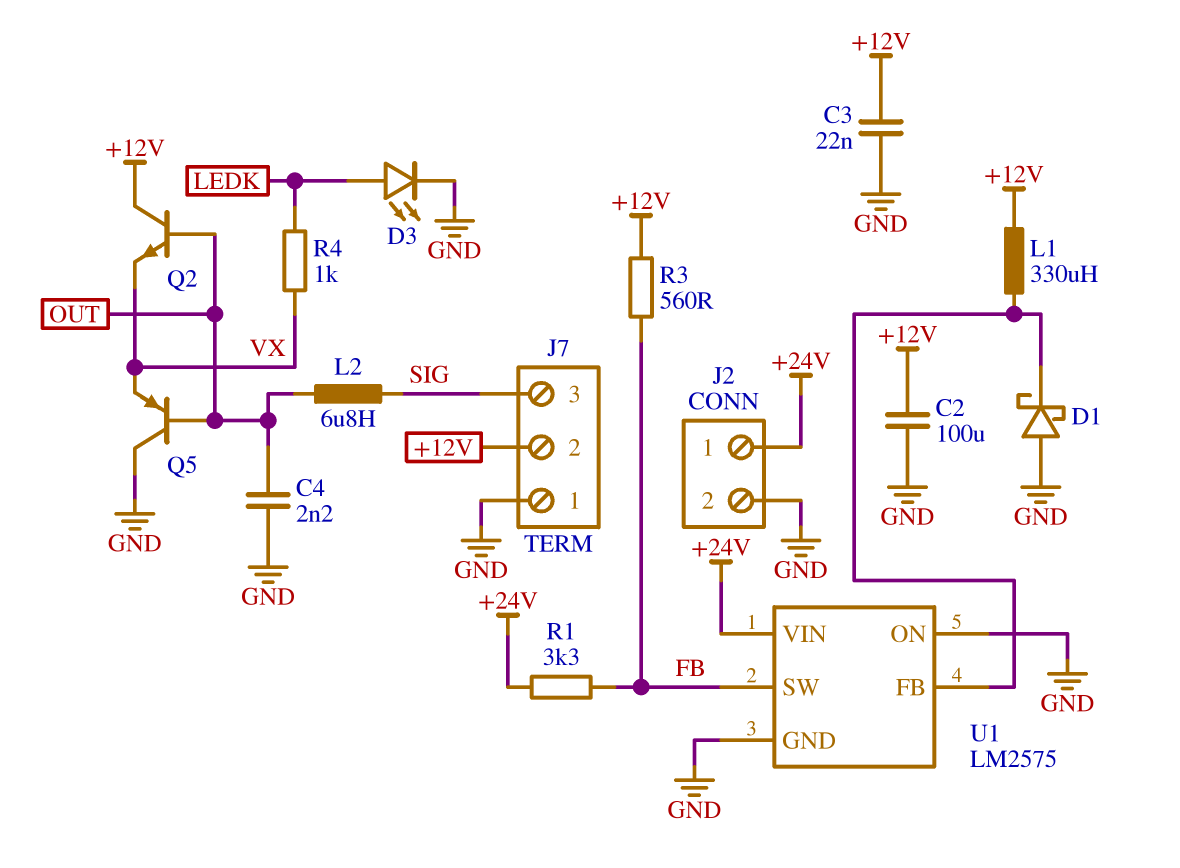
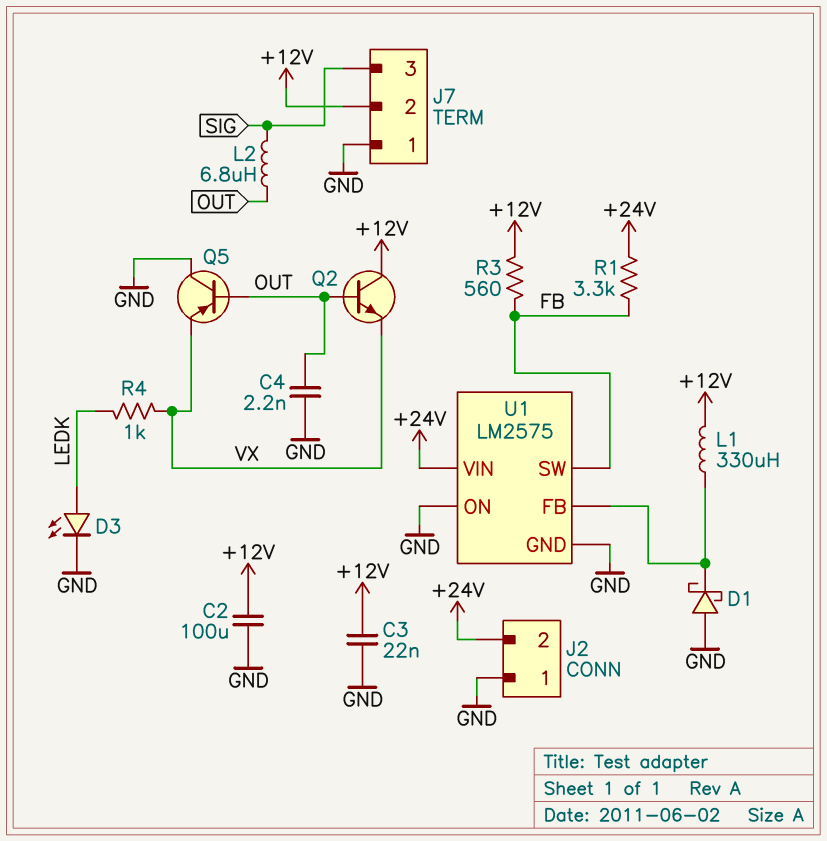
J2 pin 1: +24V -> GND
J2 pin 2: GND -> +24V

